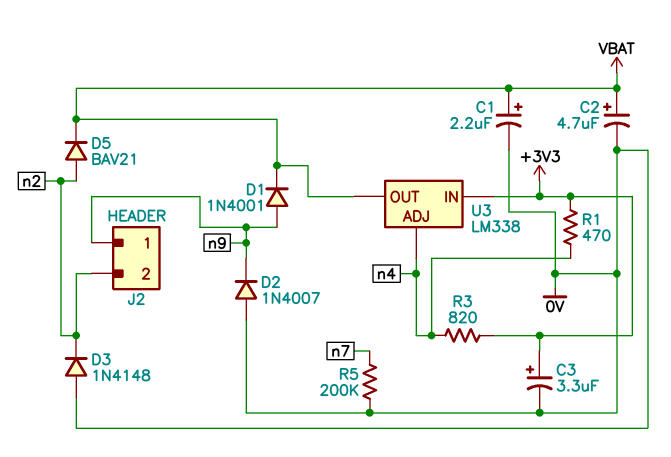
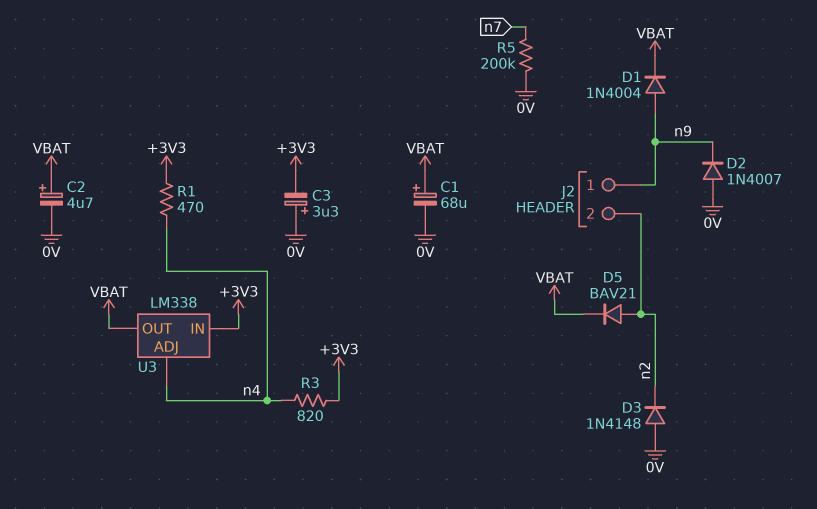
C1: 2.2uF (plus VBAT, minus 0V) -> 68uF (plus VBAT, minus 0V)
C3: 3.3uF (plus +3V3, minus 0V) -> 3.3uF (plus 0V, minus +3V3)
D1: diode 1N4001 (A n9, K VBAT) -> diode 1N4004 (A n9, K VBAT)

